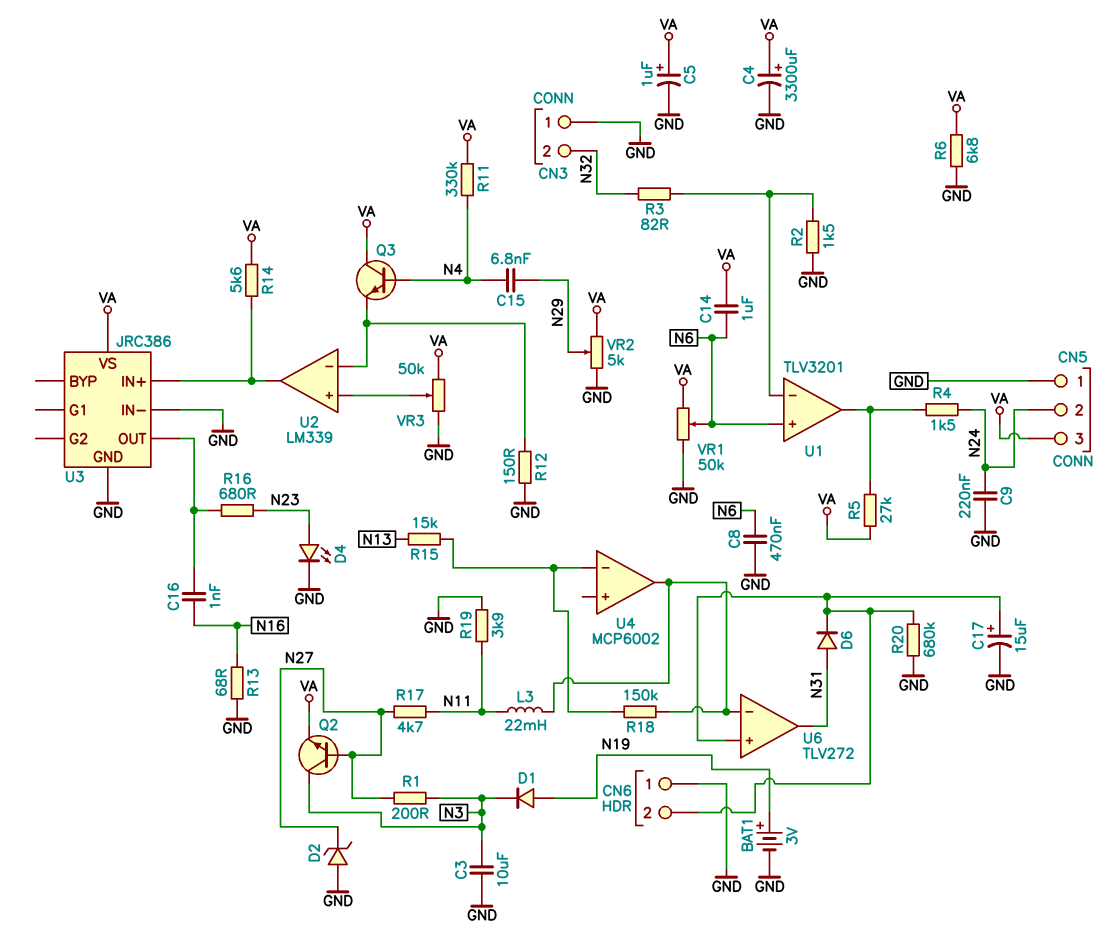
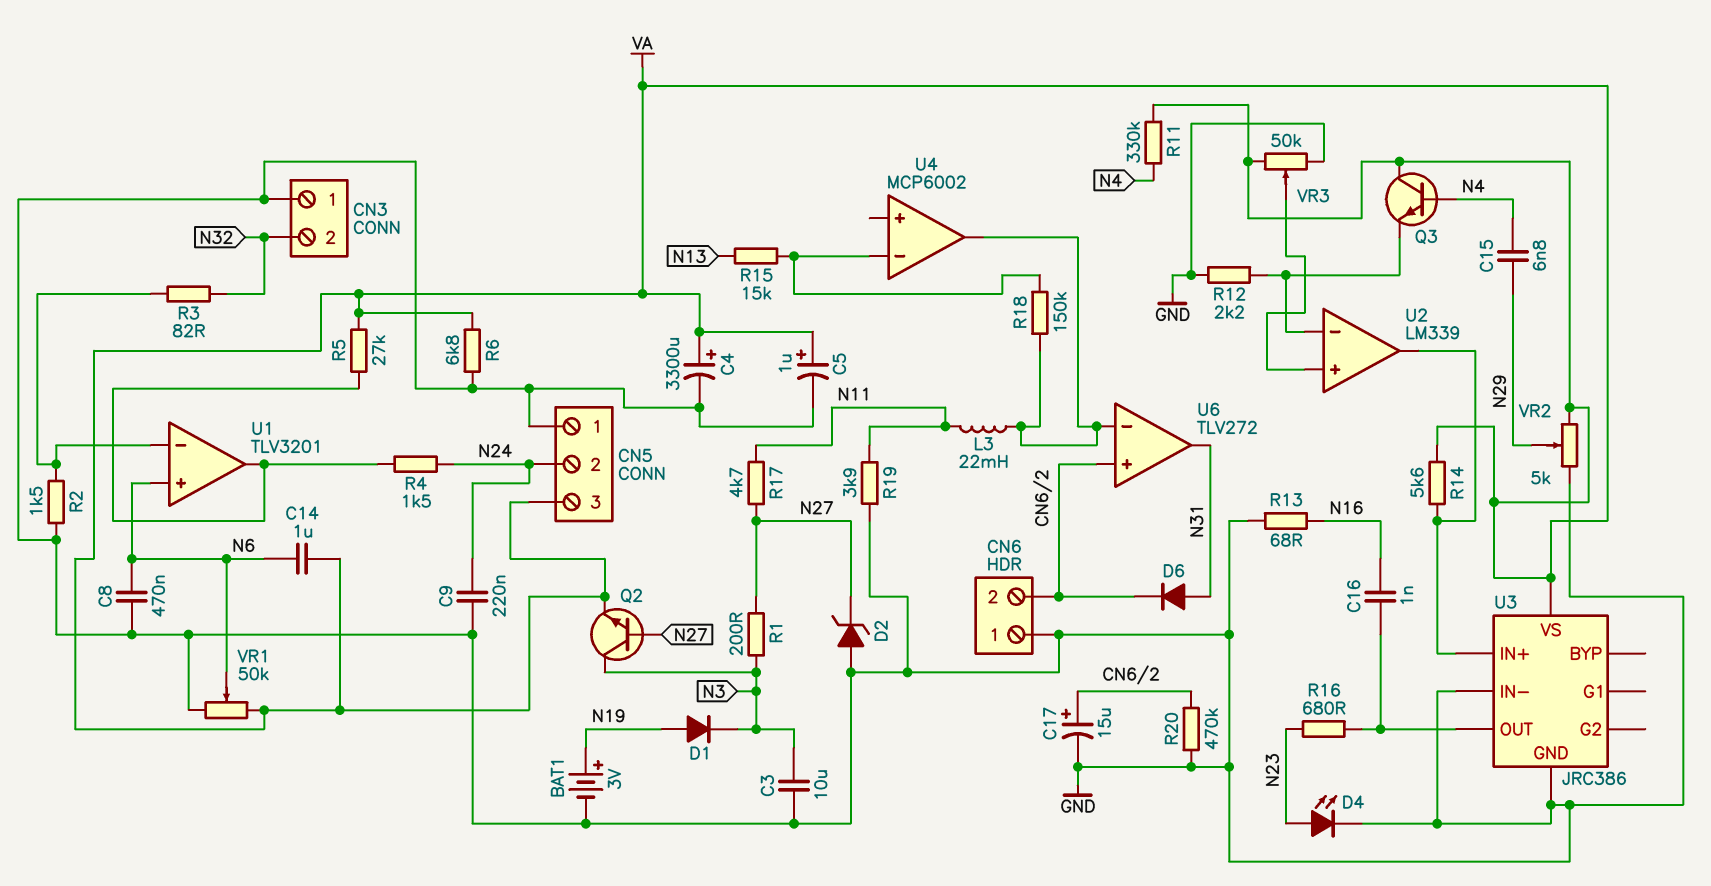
R12: 150 (GND, U2/in-) -> 2.2k (GND, U2/in-)
R20: 680k (CN6/2, GND) -> 470k (CN6/2, GND)

